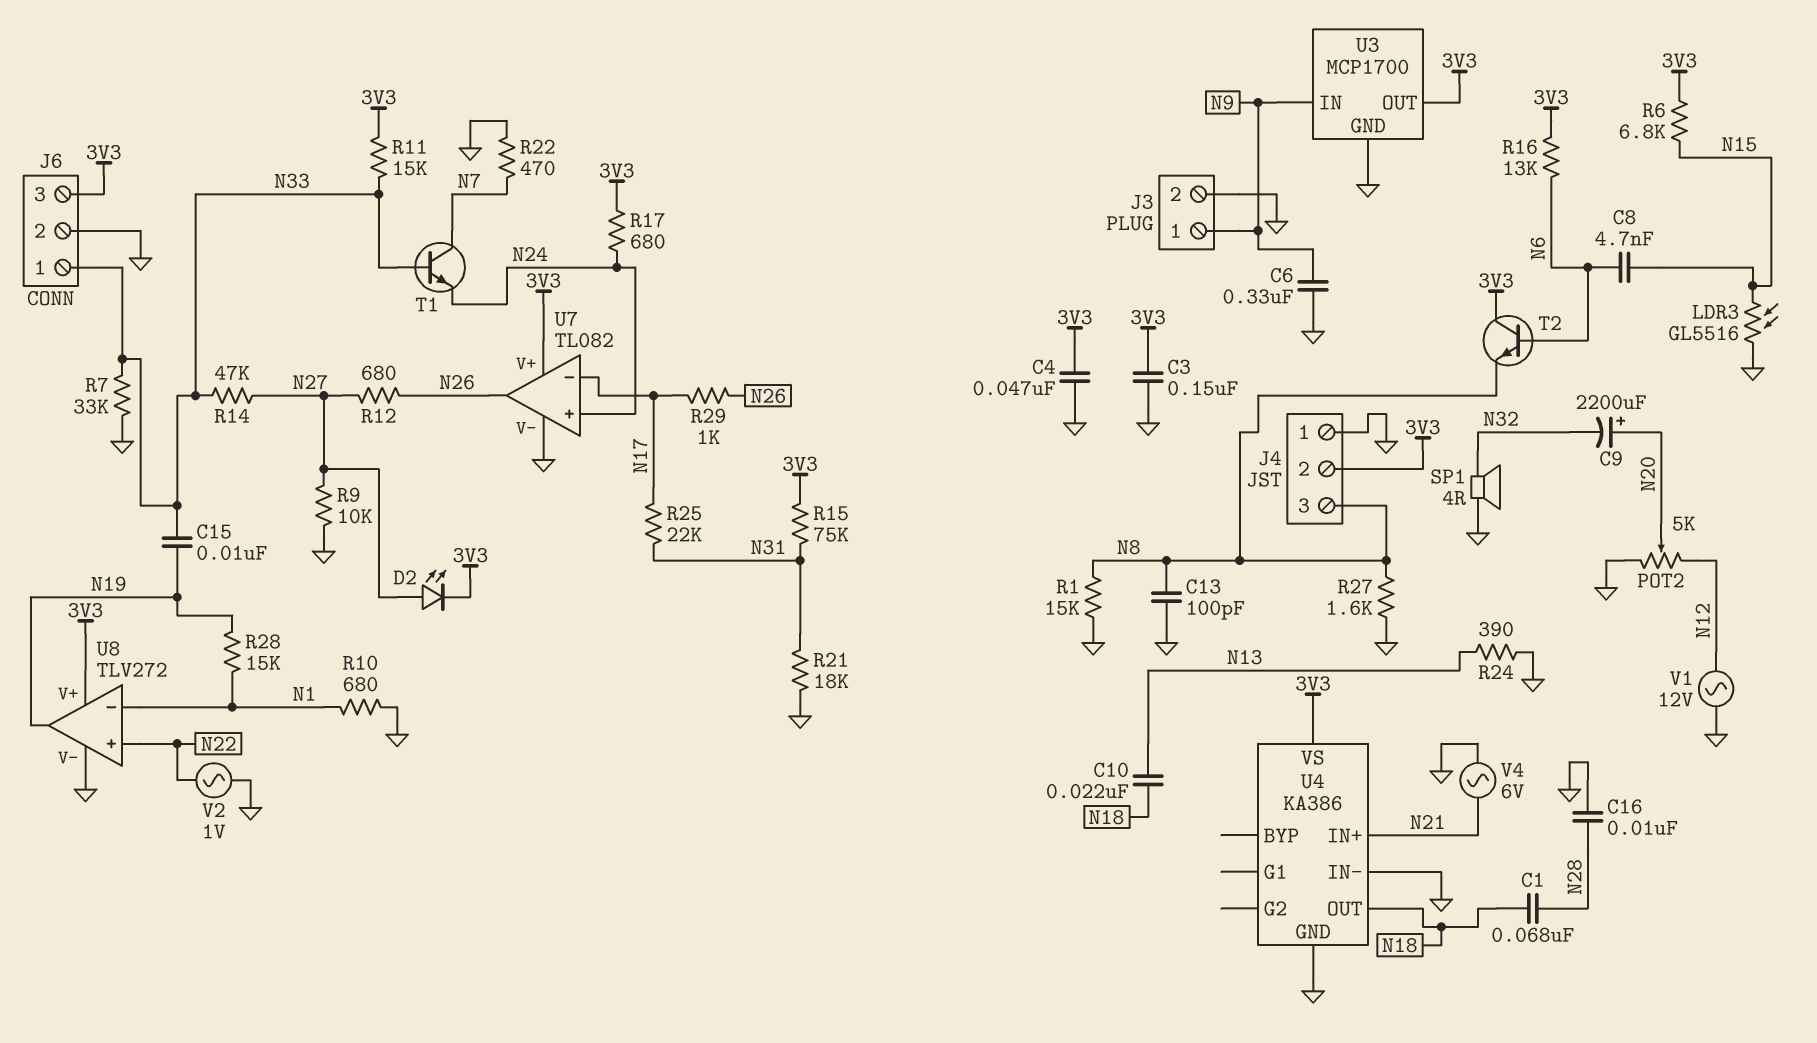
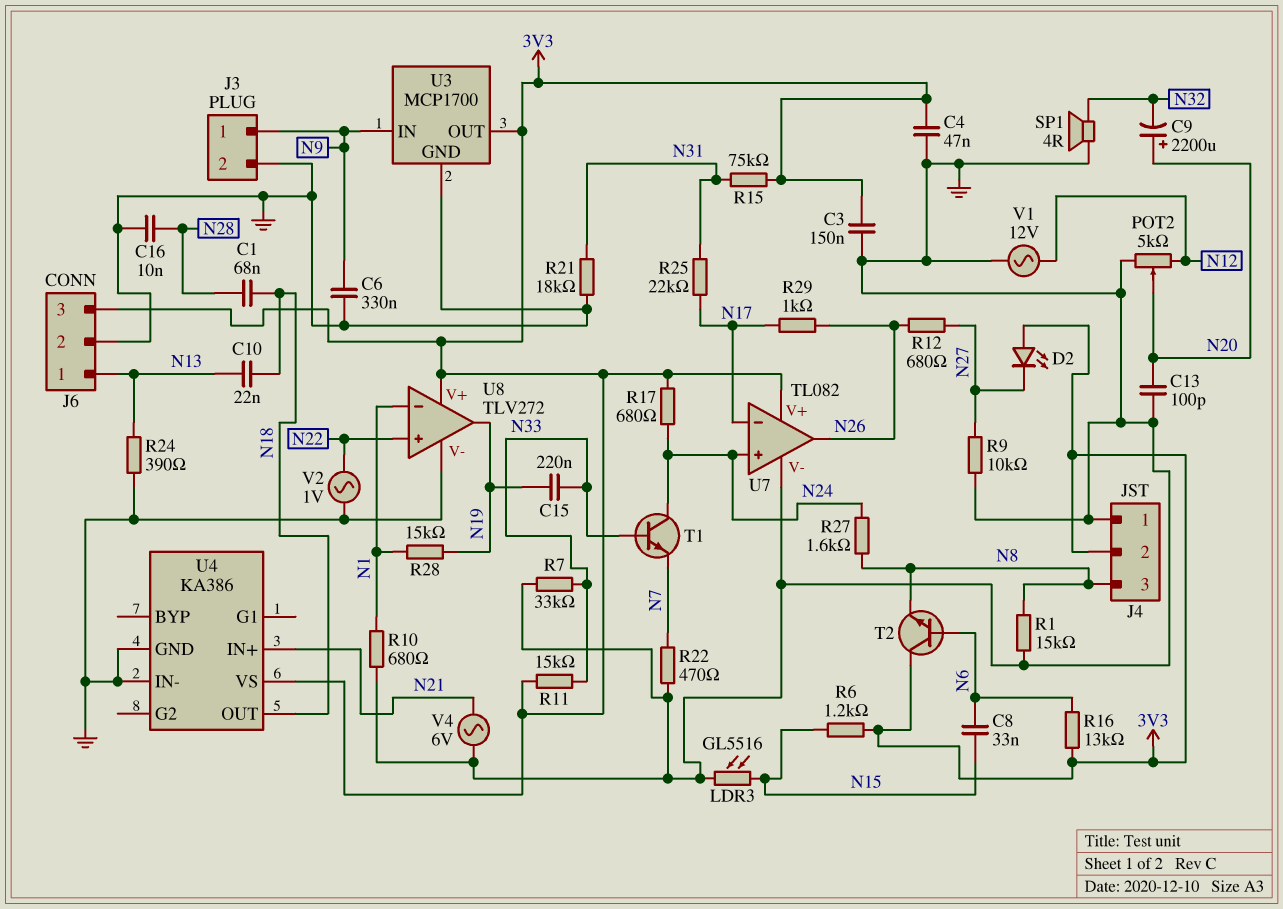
C8: 4.7nF (N6, N15) -> 33nF (N6, N15)
C13: 100pF (GND, N8) -> 100pF (GND, N20)
C15: 10nF (N19, N33) -> 220nF (N19, N33)
D2: LED (A N27, K 3V3) -> LED (A 3V3, K N27)
J6 pin 1: N33 -> N13
R6: 6.8k (3V3, N15) -> 1.2k (3V3, N15)
R14: 47k (N27, N33) -> none
R27: 1.6k (GND, N8) -> 1.6k (N8, N24)
T1: NPN (B N33, C N7, E N24) -> NPN (B N33, C N24, E N7)

